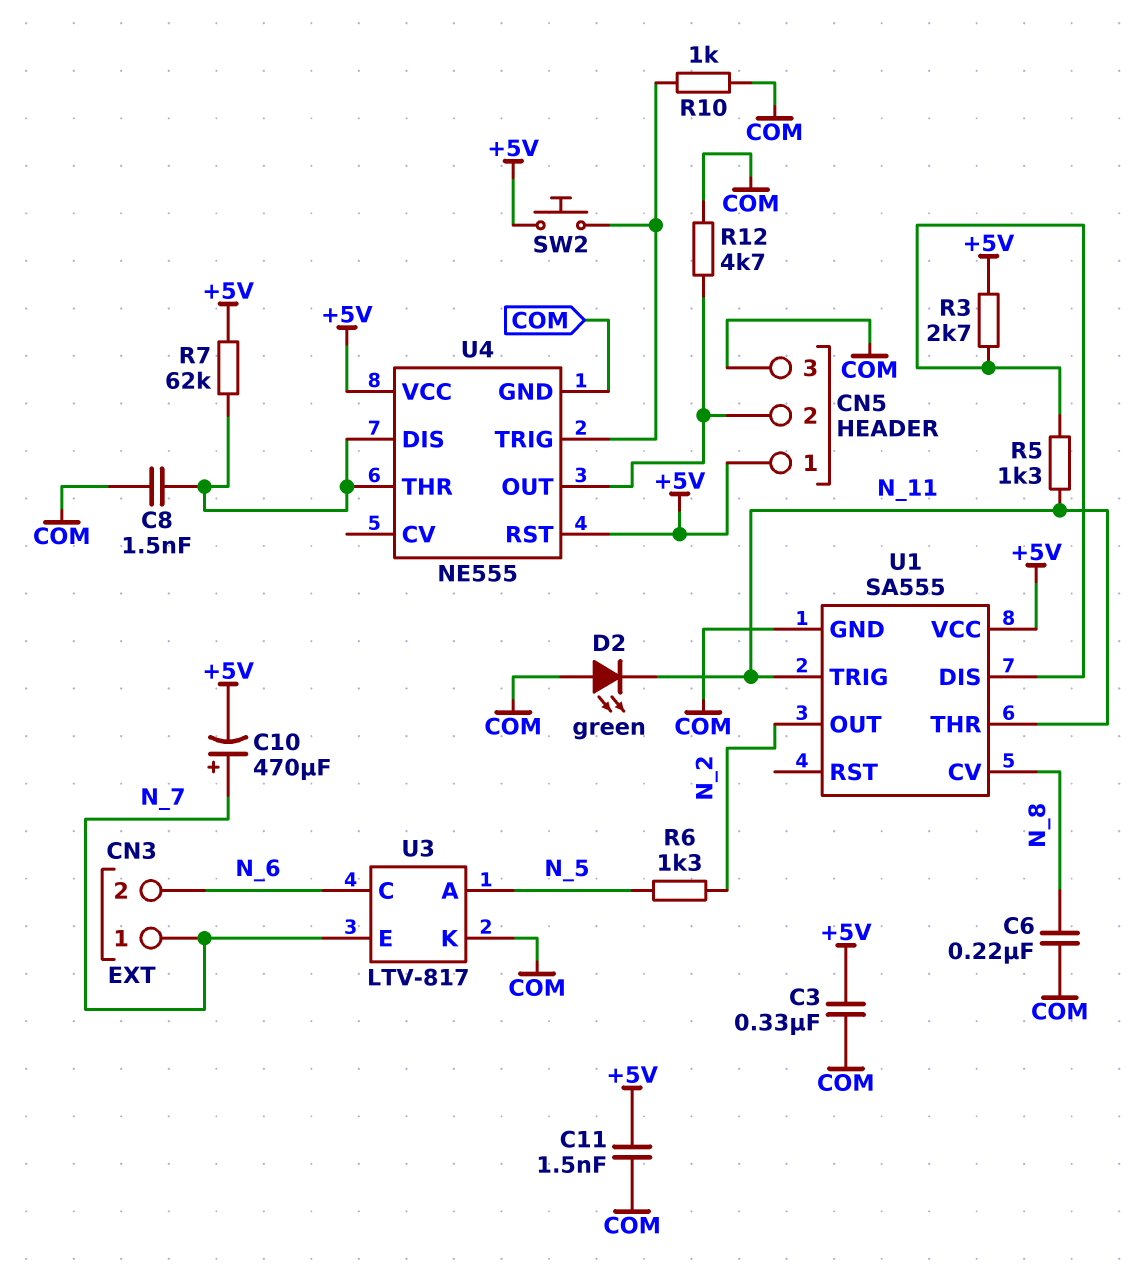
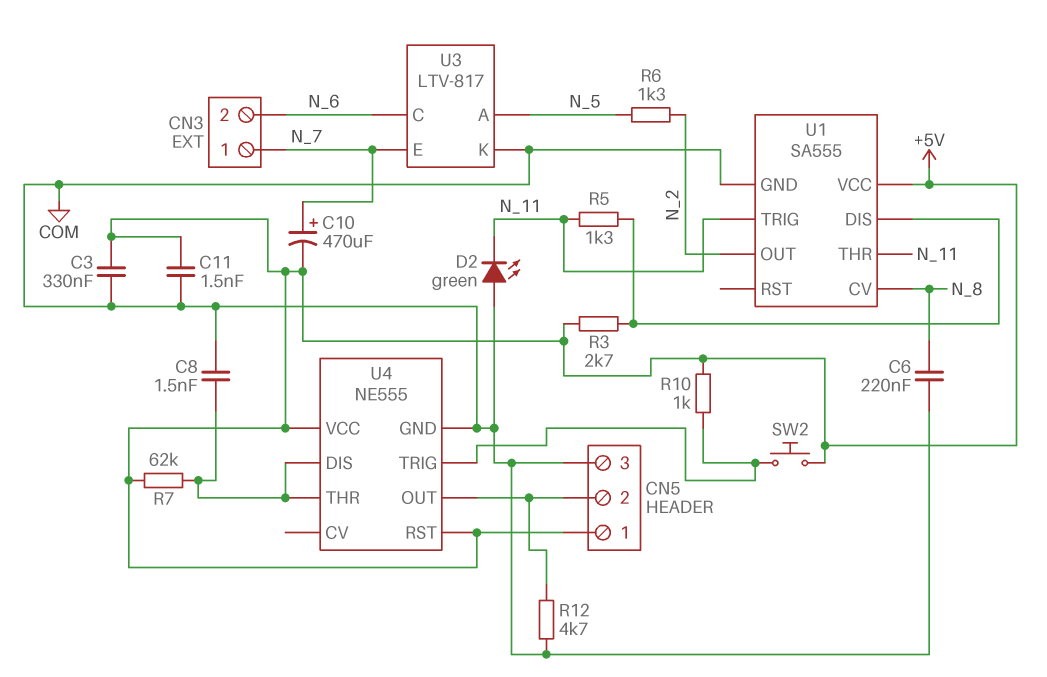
R10: 1k (COM, U4/TRIG) -> 1k (+5V, U4/TRIG)

